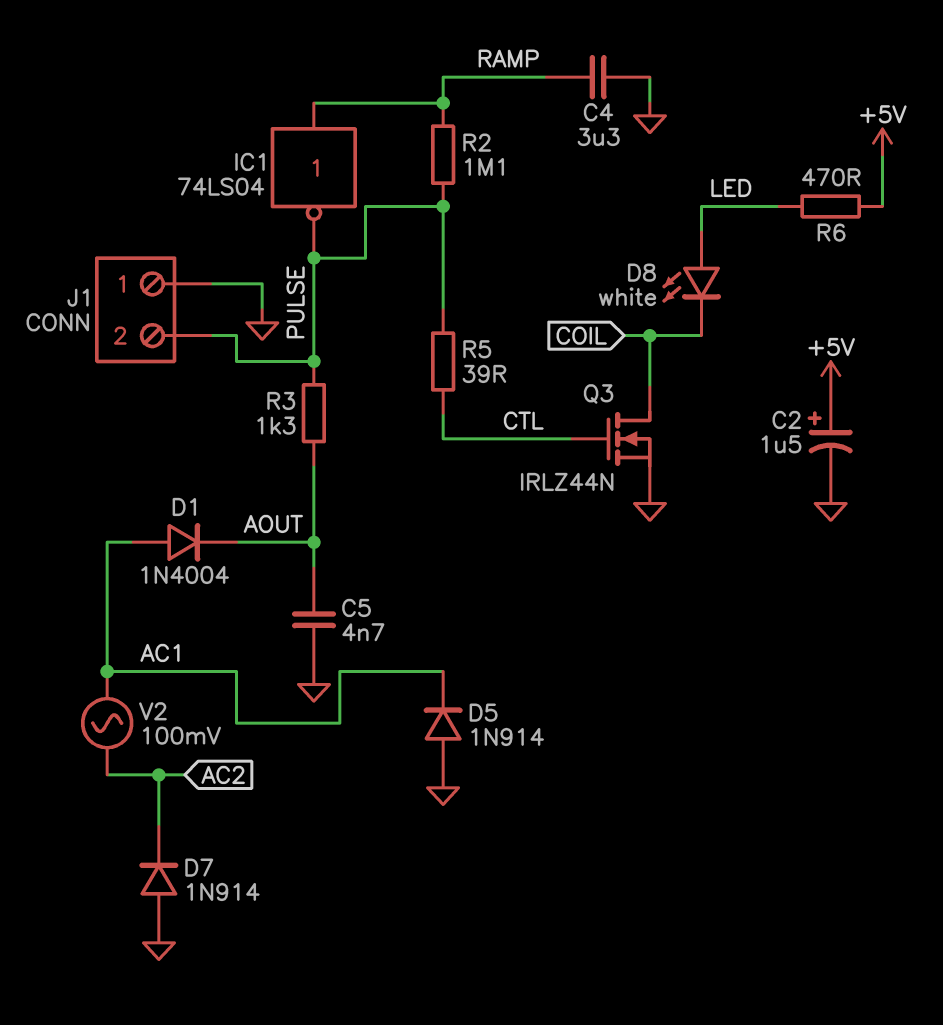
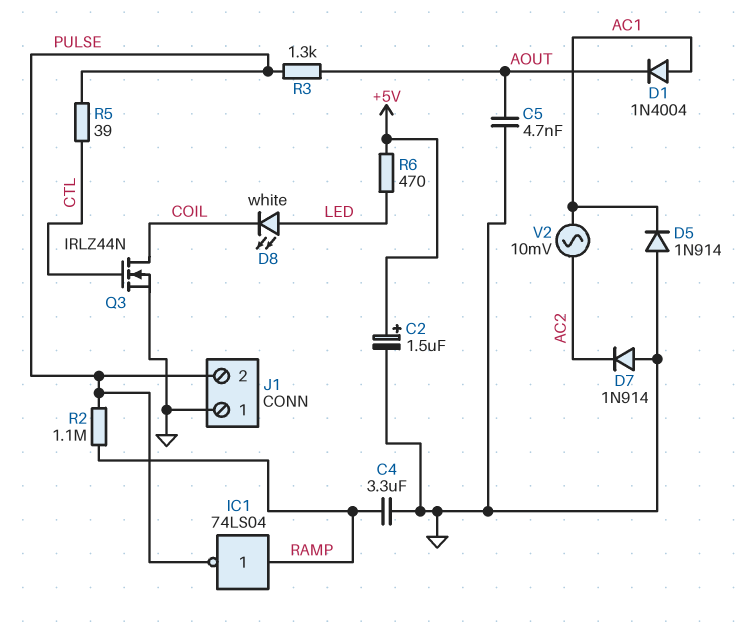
V2: AC 100mV (AC1, AC2) -> AC 10mV (AC1, AC2)

